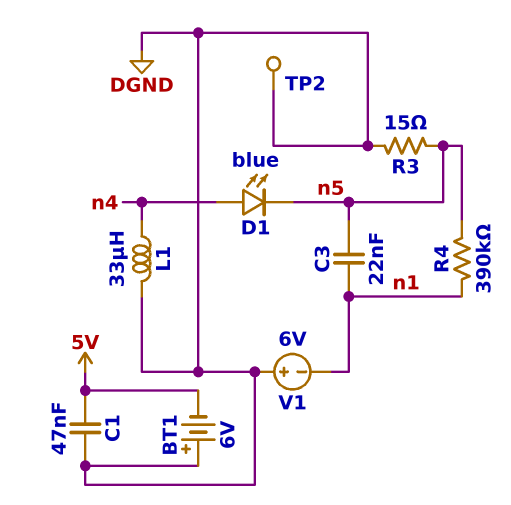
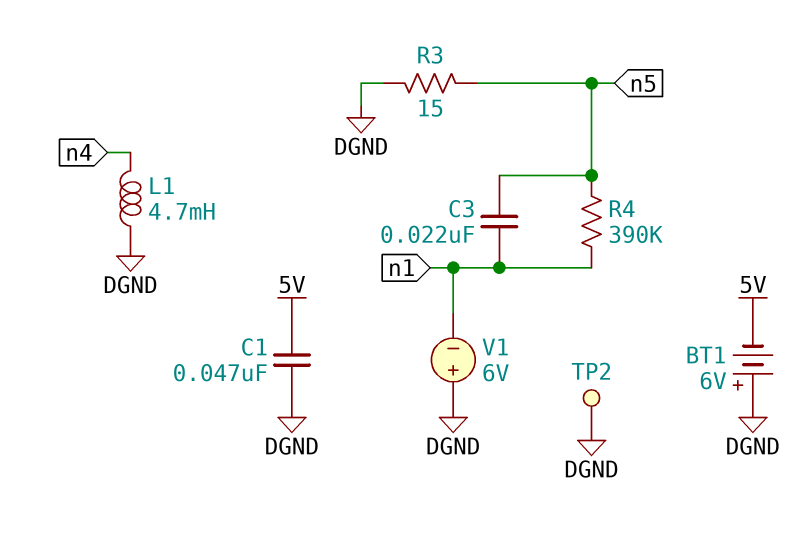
D1: LED blue (A n4, K n5) -> none
L1: 33uH (DGND, n4) -> 4.7mH (DGND, n4)

